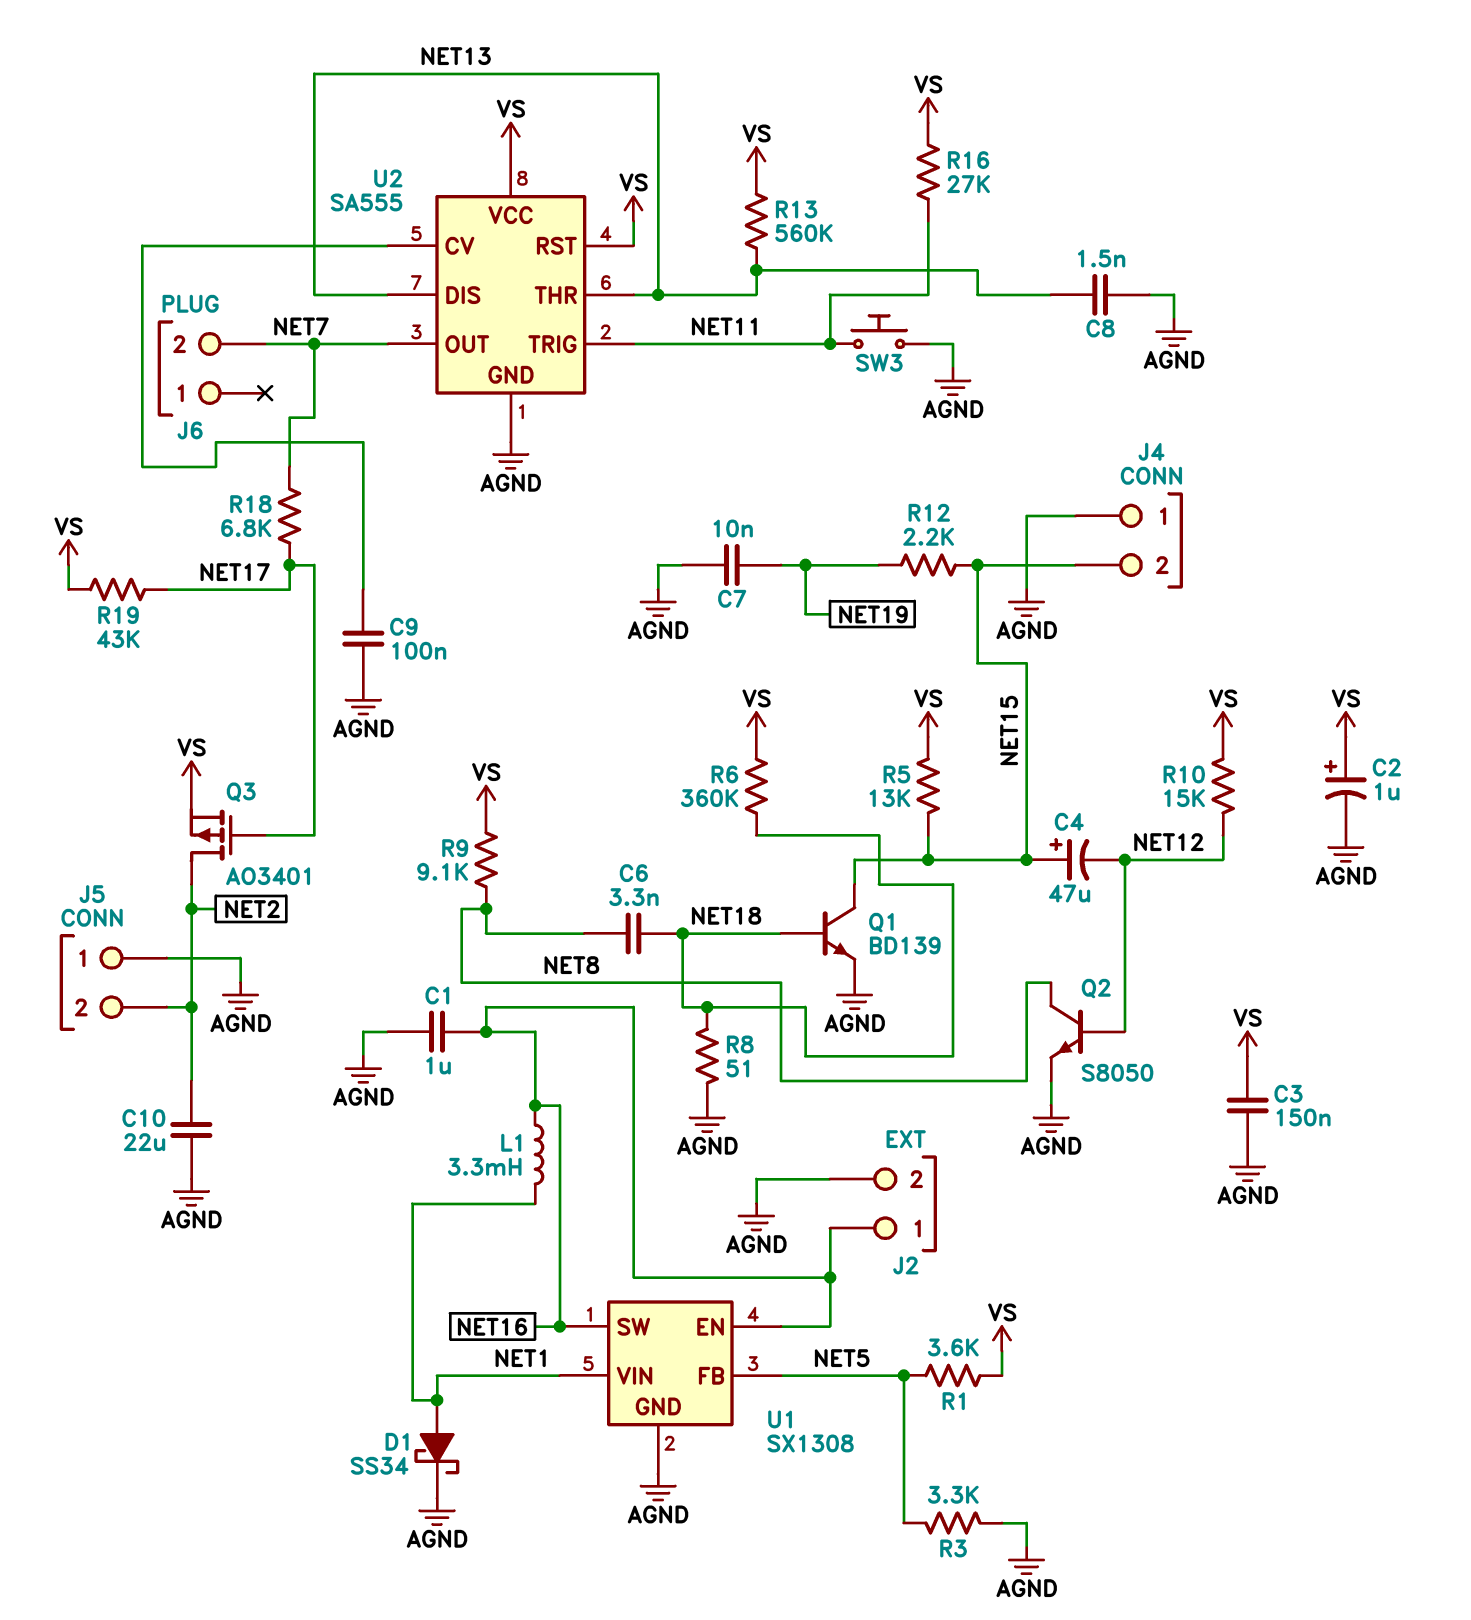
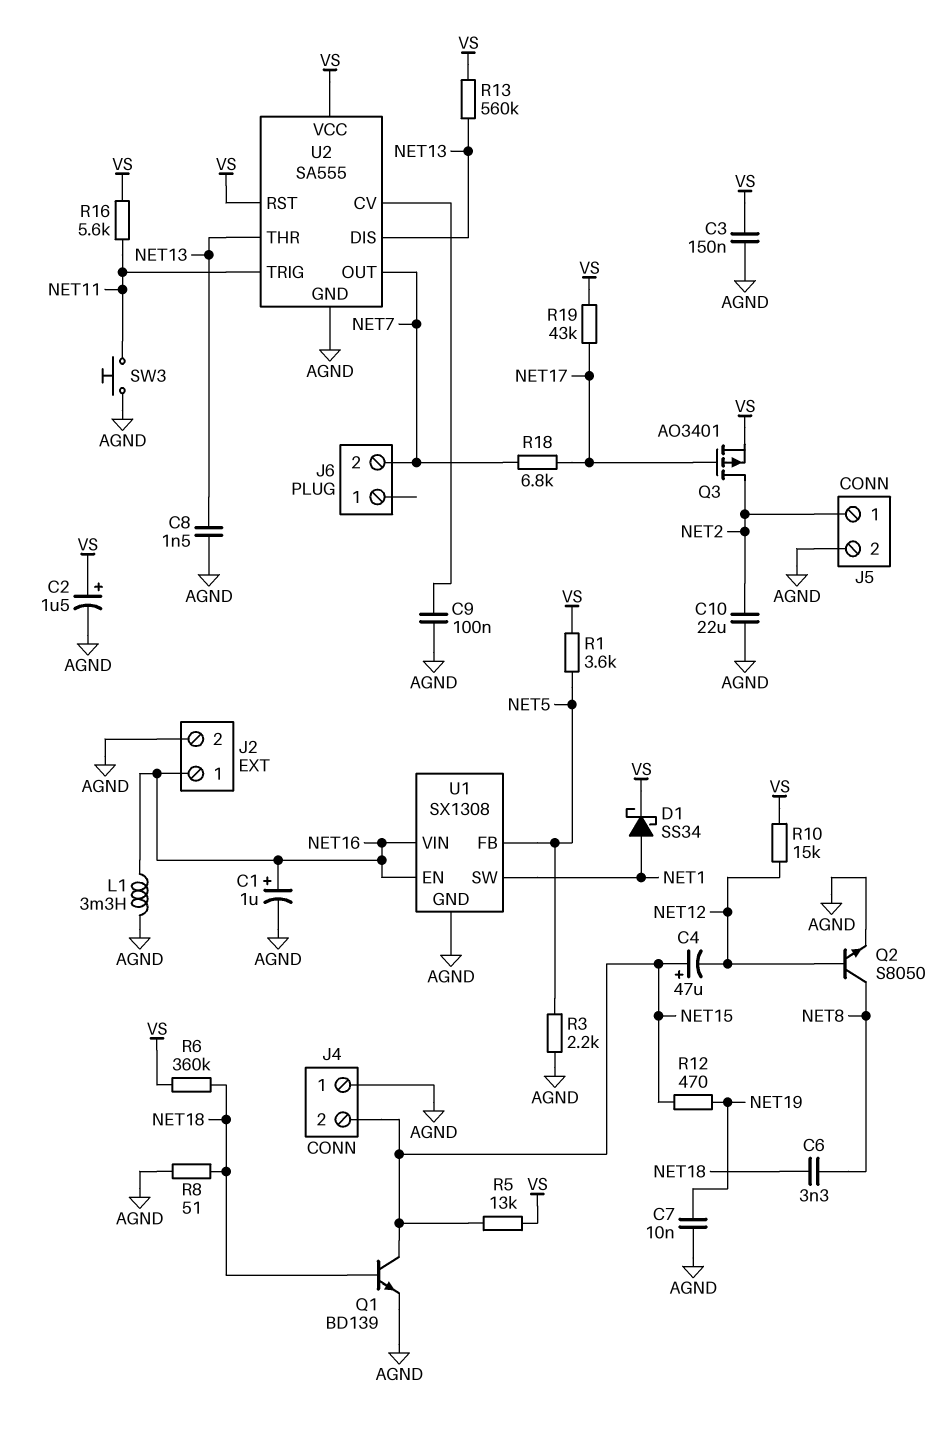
C1: 1uF (AGND, NET16) -> 1uF (plus NET16, minus AGND)
C2: 1uF (plus VS, minus AGND) -> 1.5uF (plus VS, minus AGND)
D1: schottky SS34 (A NET1, K AGND) -> schottky SS34 (A NET1, K VS)
J5 pin 1: AGND -> NET2
J5 pin 2: NET2 -> AGND
L1: 3.3mH (NET1, NET16) -> 3.3mH (AGND, NET16)
R3: 3.3k (AGND, NET5) -> 2.2k (AGND, NET5)
R9: 9.1k (NET8, VS) -> none
R12: 2.2k (NET15, NET19) -> 470 (NET15, NET19)
R16: 27k (NET11, VS) -> 5.6k (NET11, VS)
U1 pin SW: NET16 -> NET1
U1 pin VIN: NET1 -> NET16

